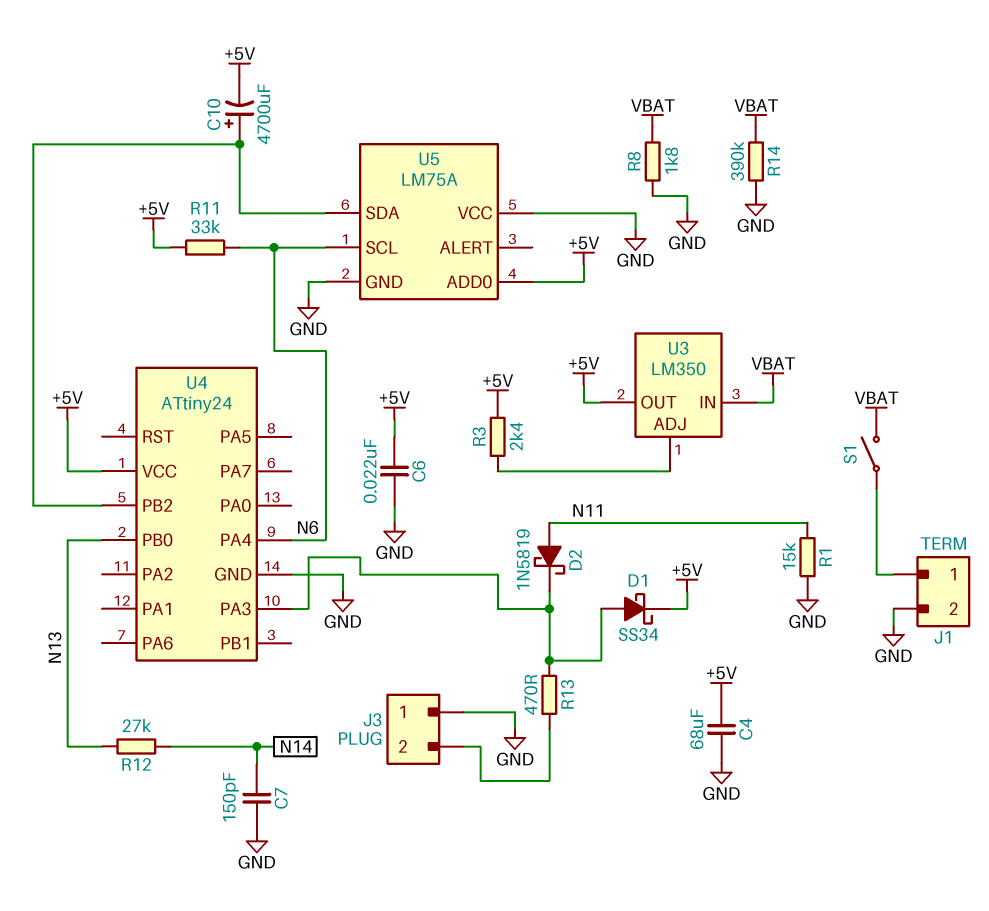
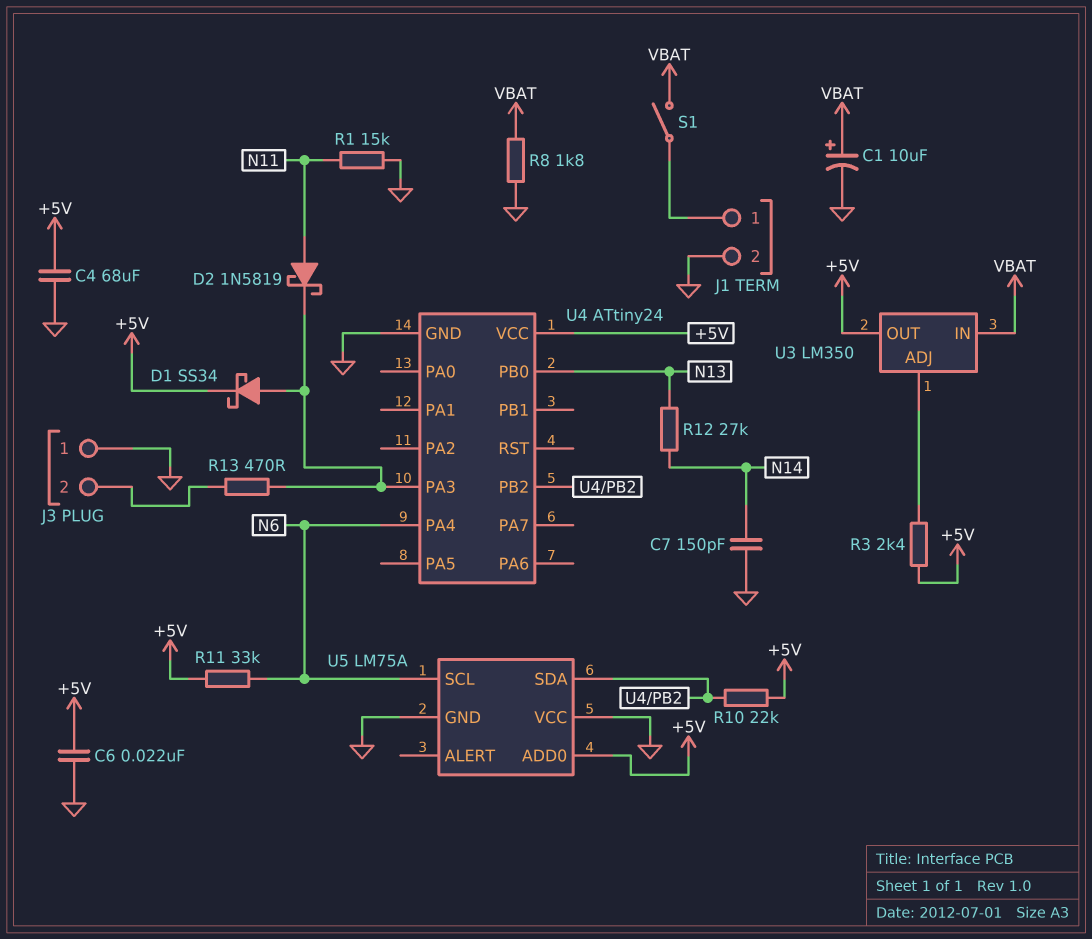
C1: none -> 10uF (plus VBAT, minus GND)
C10: 4700uF (plus U4/PB2, minus +5V) -> none
R10: none -> 22k (+5V, U4/PB2)
R14: 390k (GND, VBAT) -> none

